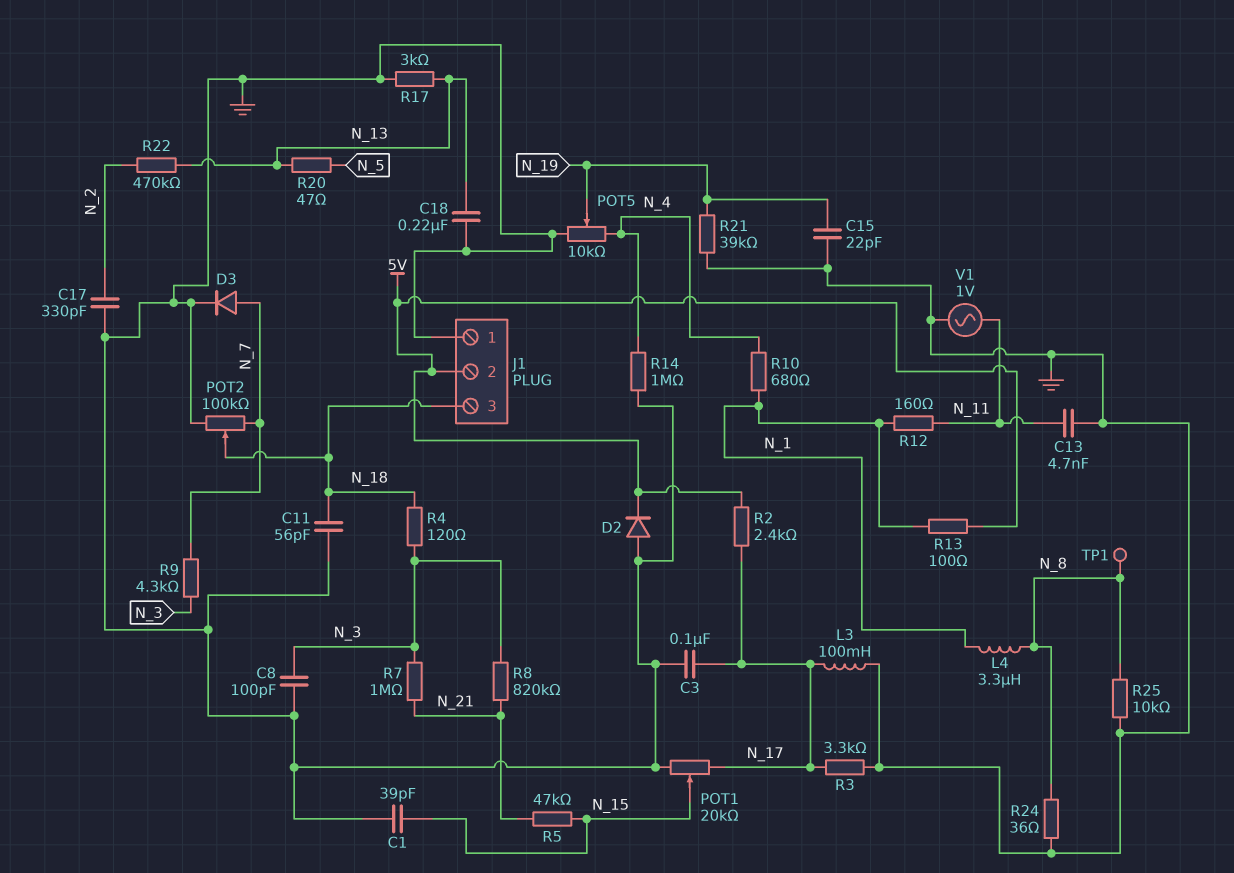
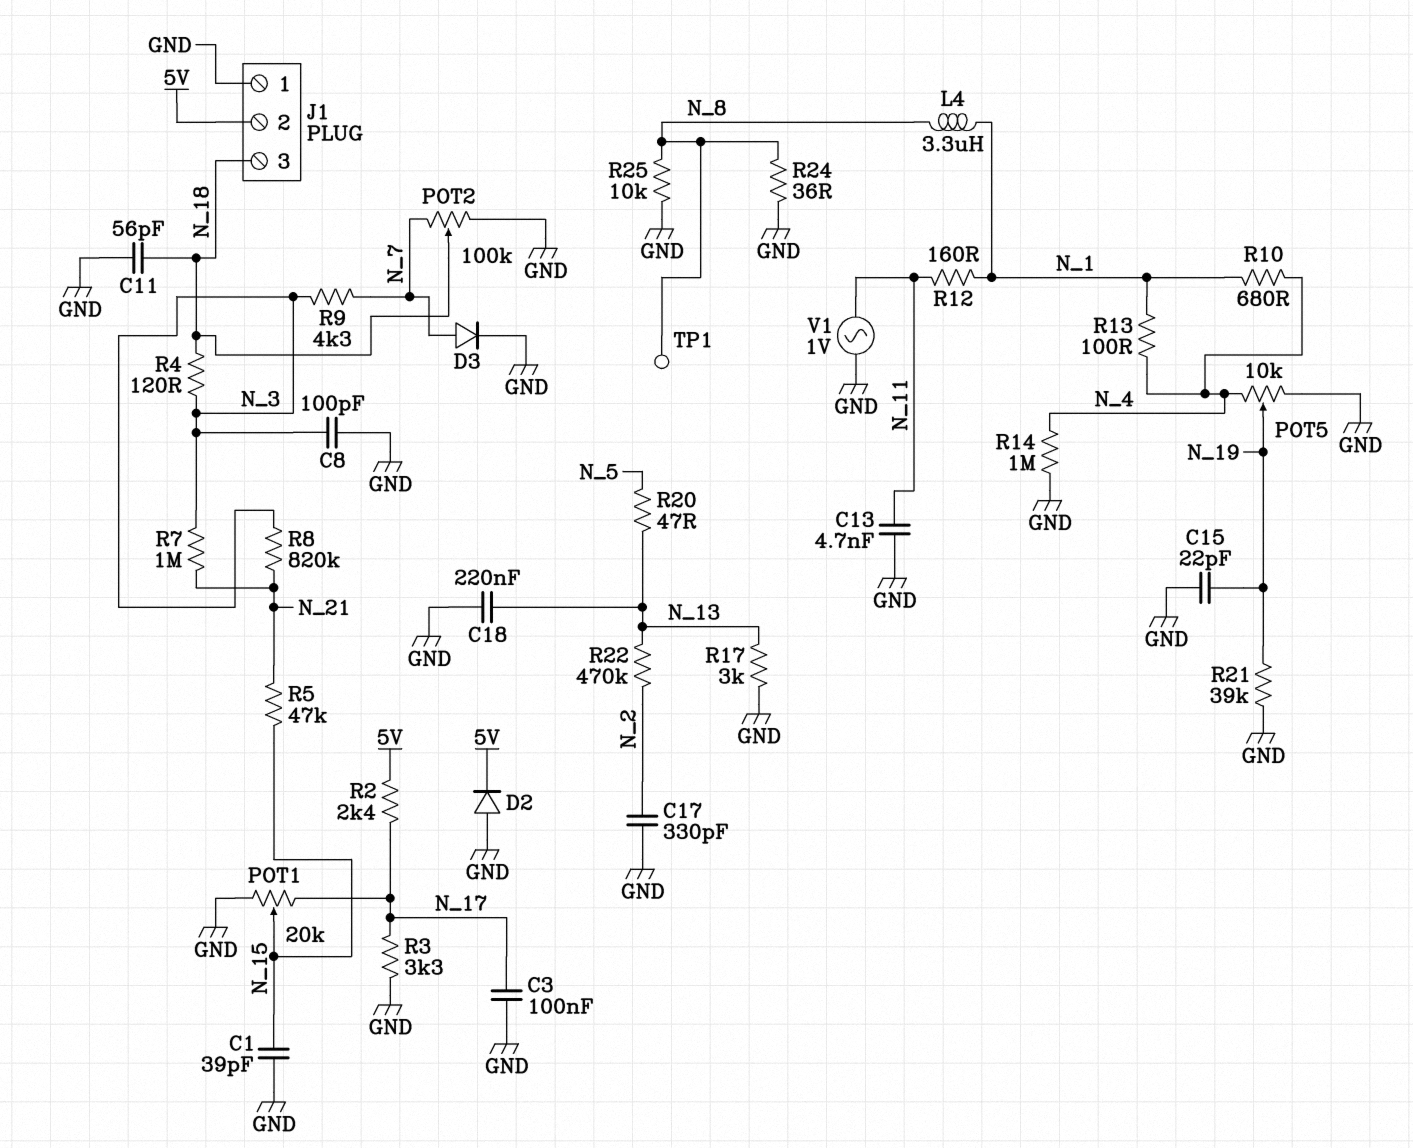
L3: 100mH (GND, N_17) -> none
R13: 100 (5V, N_1) -> 100 (N_1, N_4)

